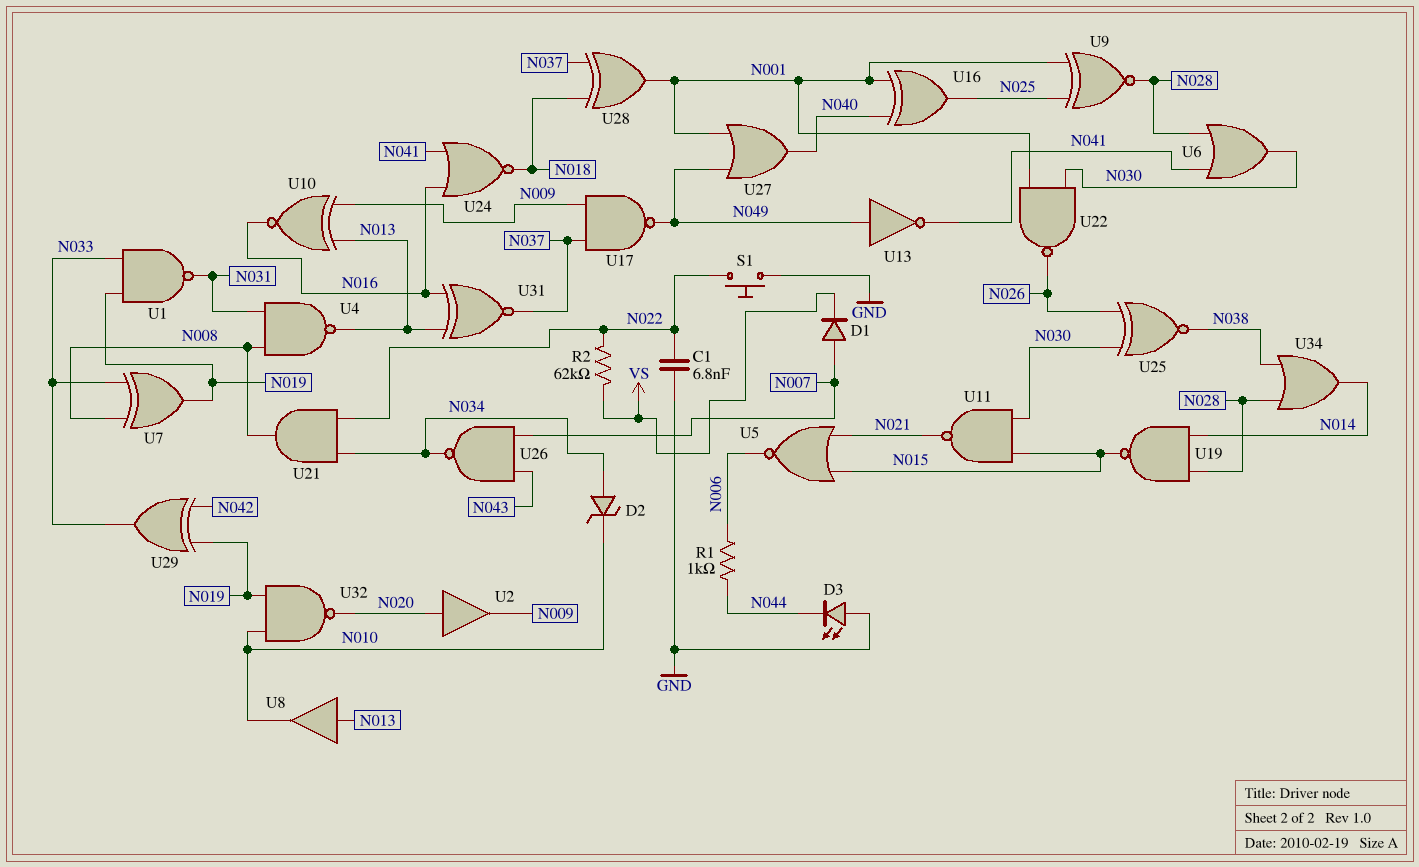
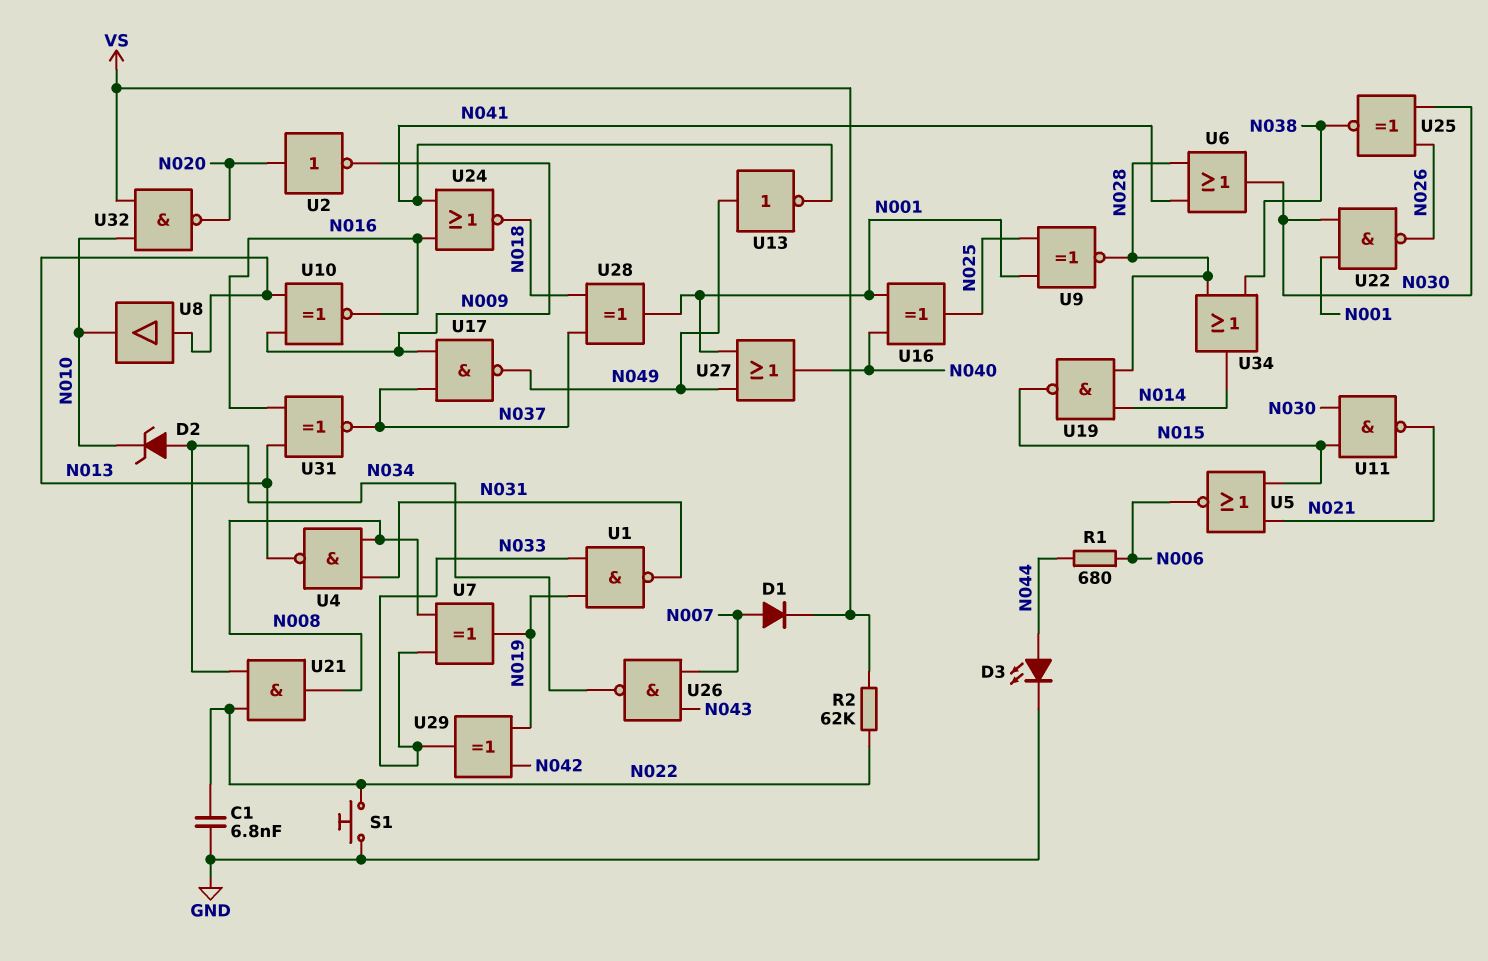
D3: LED (A GND, K N044) -> LED (A N044, K GND)
R1: 1k (N006, N044) -> 680 (N006, N044)
U2: buffer (in N020, out N009) -> NOT (in N020, out N009)
U32: NAND (in N010, in N019, out N020) -> NAND (in N010, in VS, out N020)

